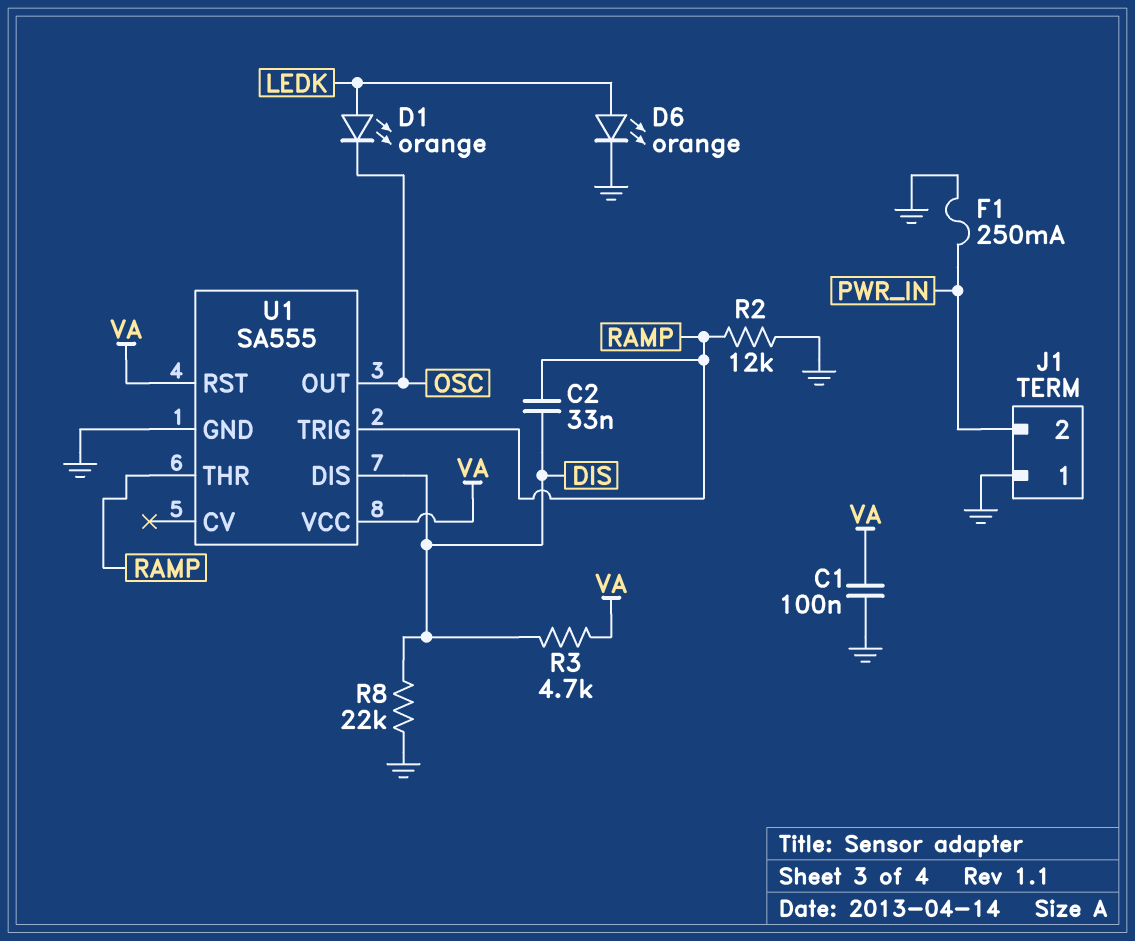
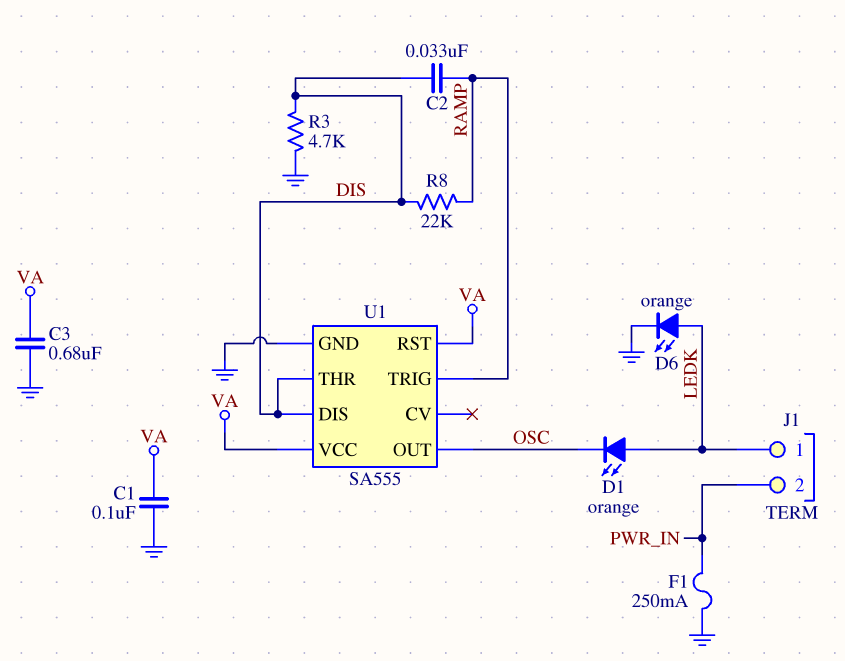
C3: none -> 680nF (GND, VA)
J1 pin 1: GND -> LEDK
R2: 12k (GND, RAMP) -> none
R3: 4.7k (DIS, VA) -> 4.7k (DIS, GND)
R8: 22k (DIS, GND) -> 22k (DIS, RAMP)
U1 pin THR: RAMP -> DIS

